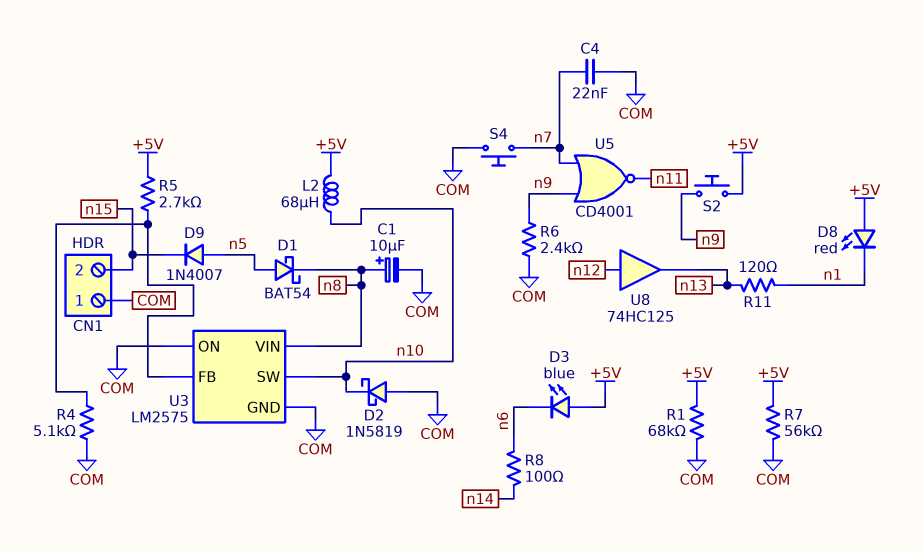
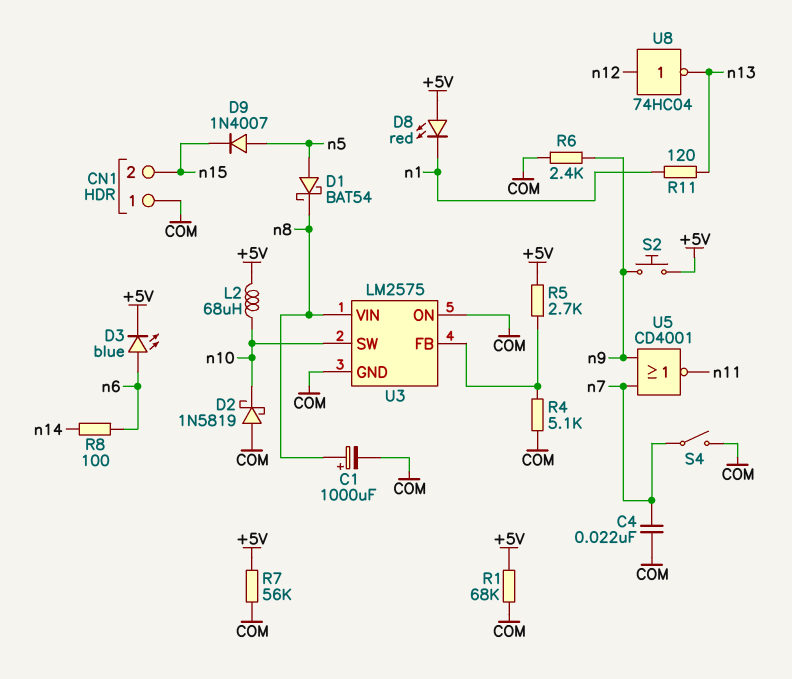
C1: 10uF (plus n8, minus COM) -> 1000uF (plus n8, minus COM)
D3: LED blue (A +5V, K n6) -> LED blue (A n6, K +5V)
S4: button (COM, n7) -> switch (COM, n7)
U8: buffer 74HC125 (in n12, out n13) -> NOT 74HC04 (in n12, out n13)

